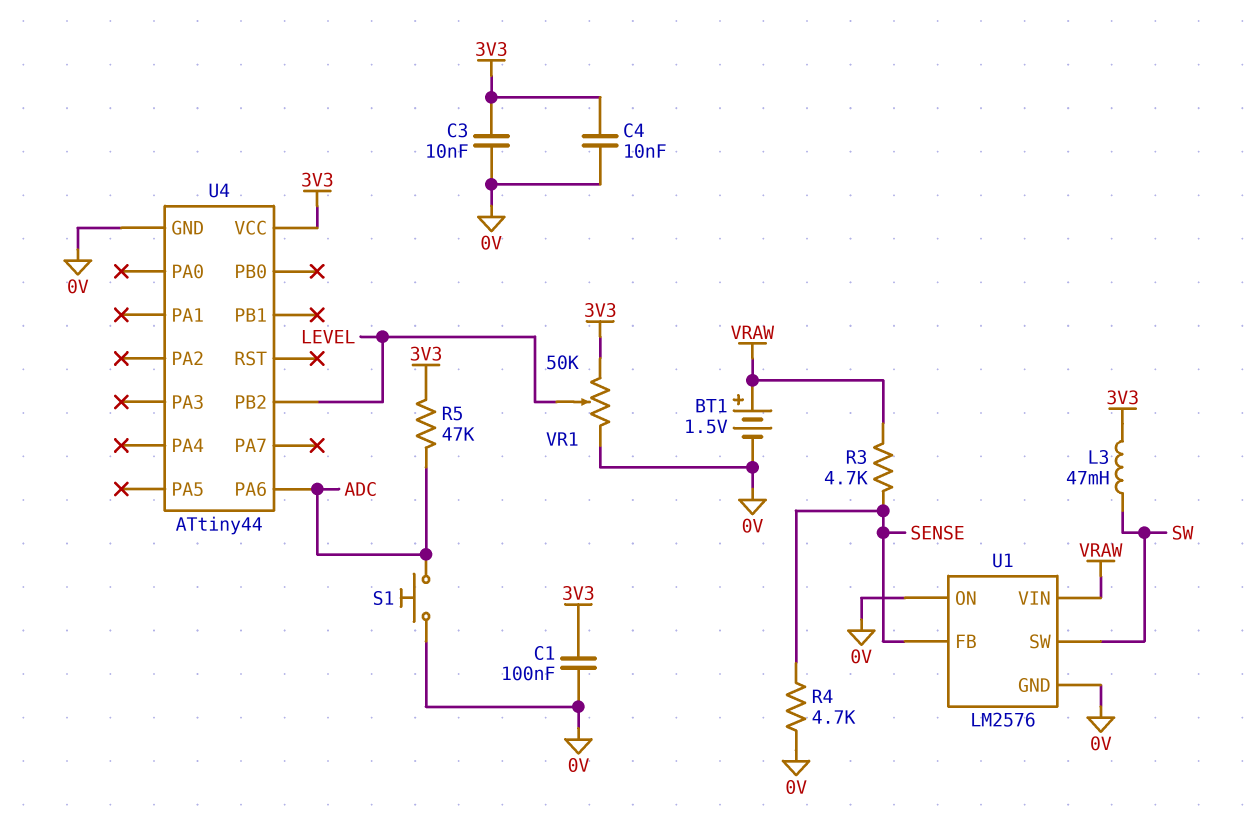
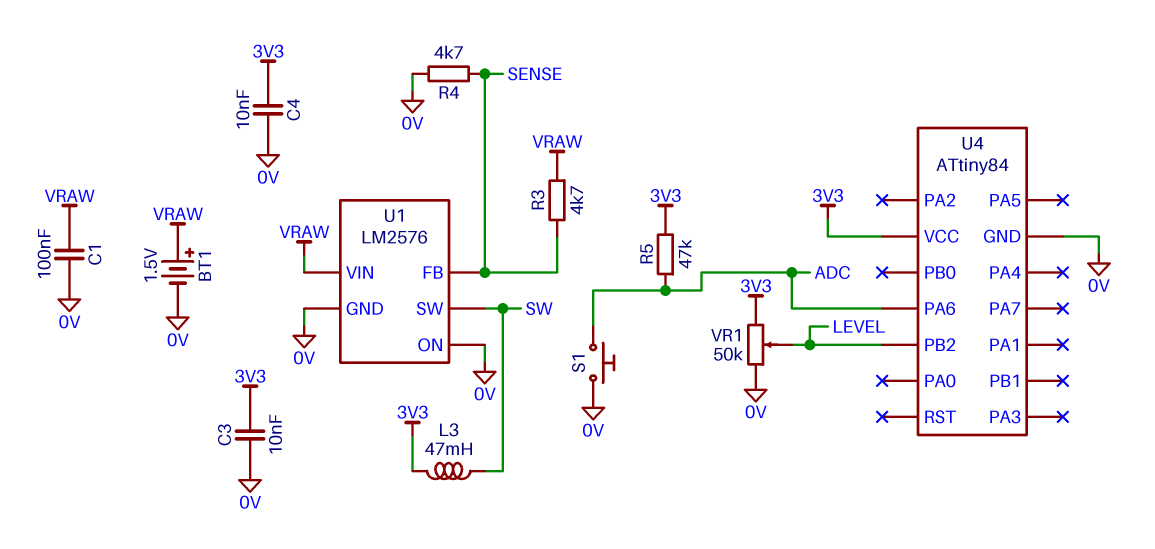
C1: 100nF (0V, 3V3) -> 100nF (0V, VRAW)
U4: ATtiny44 -> ATtiny84

